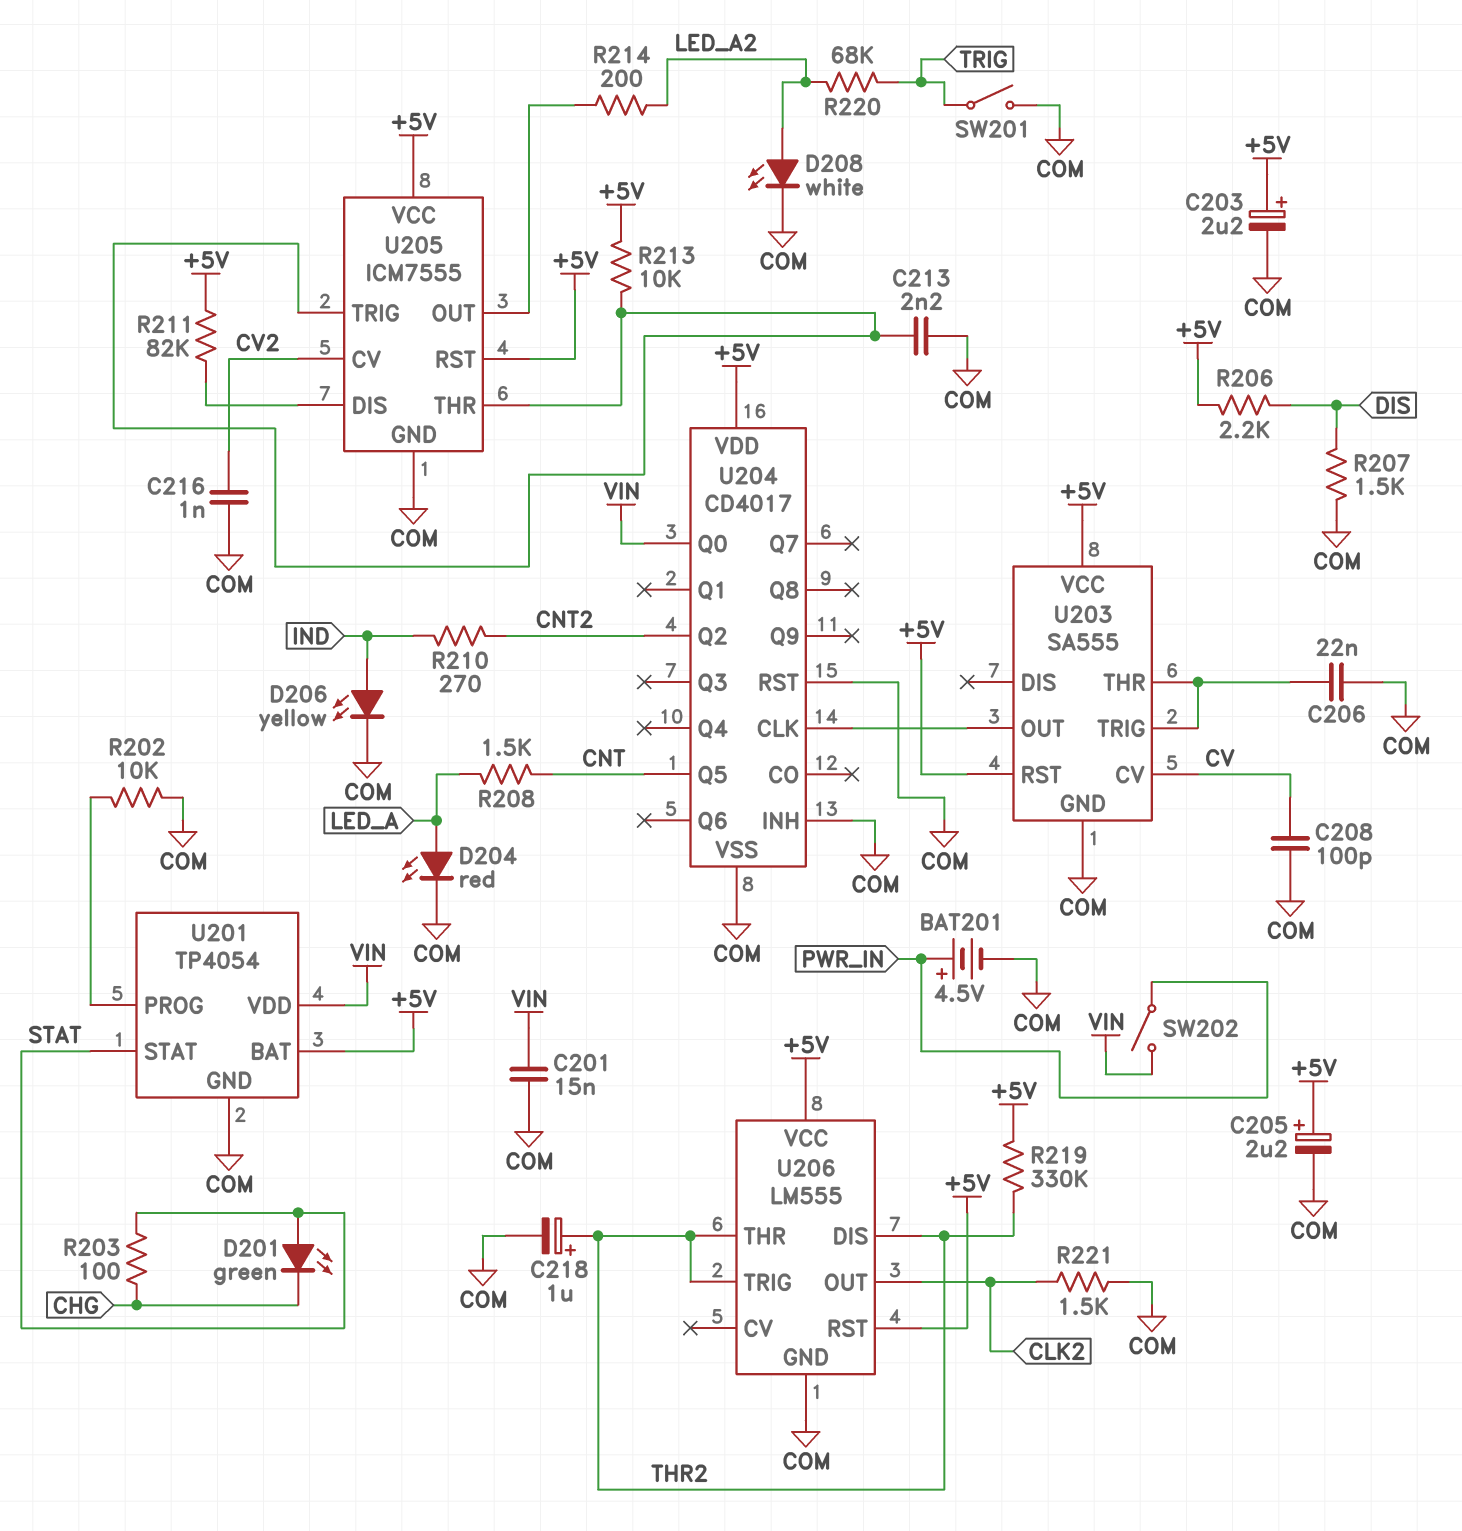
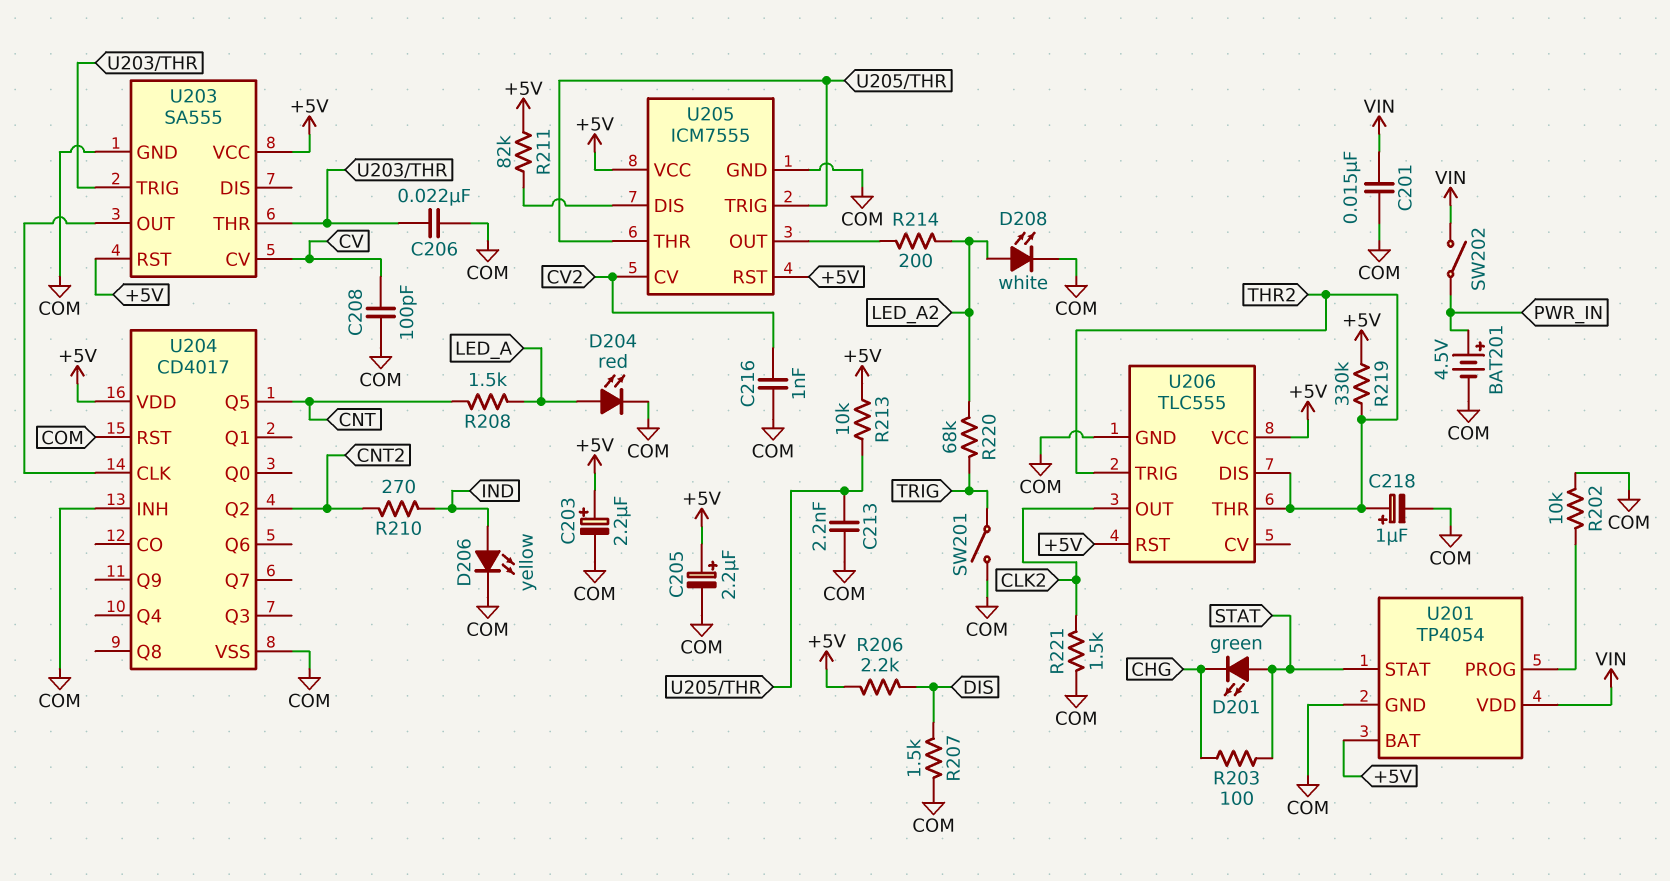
U204 pin Q0: VIN -> none
U206: LM555 -> TLC555

